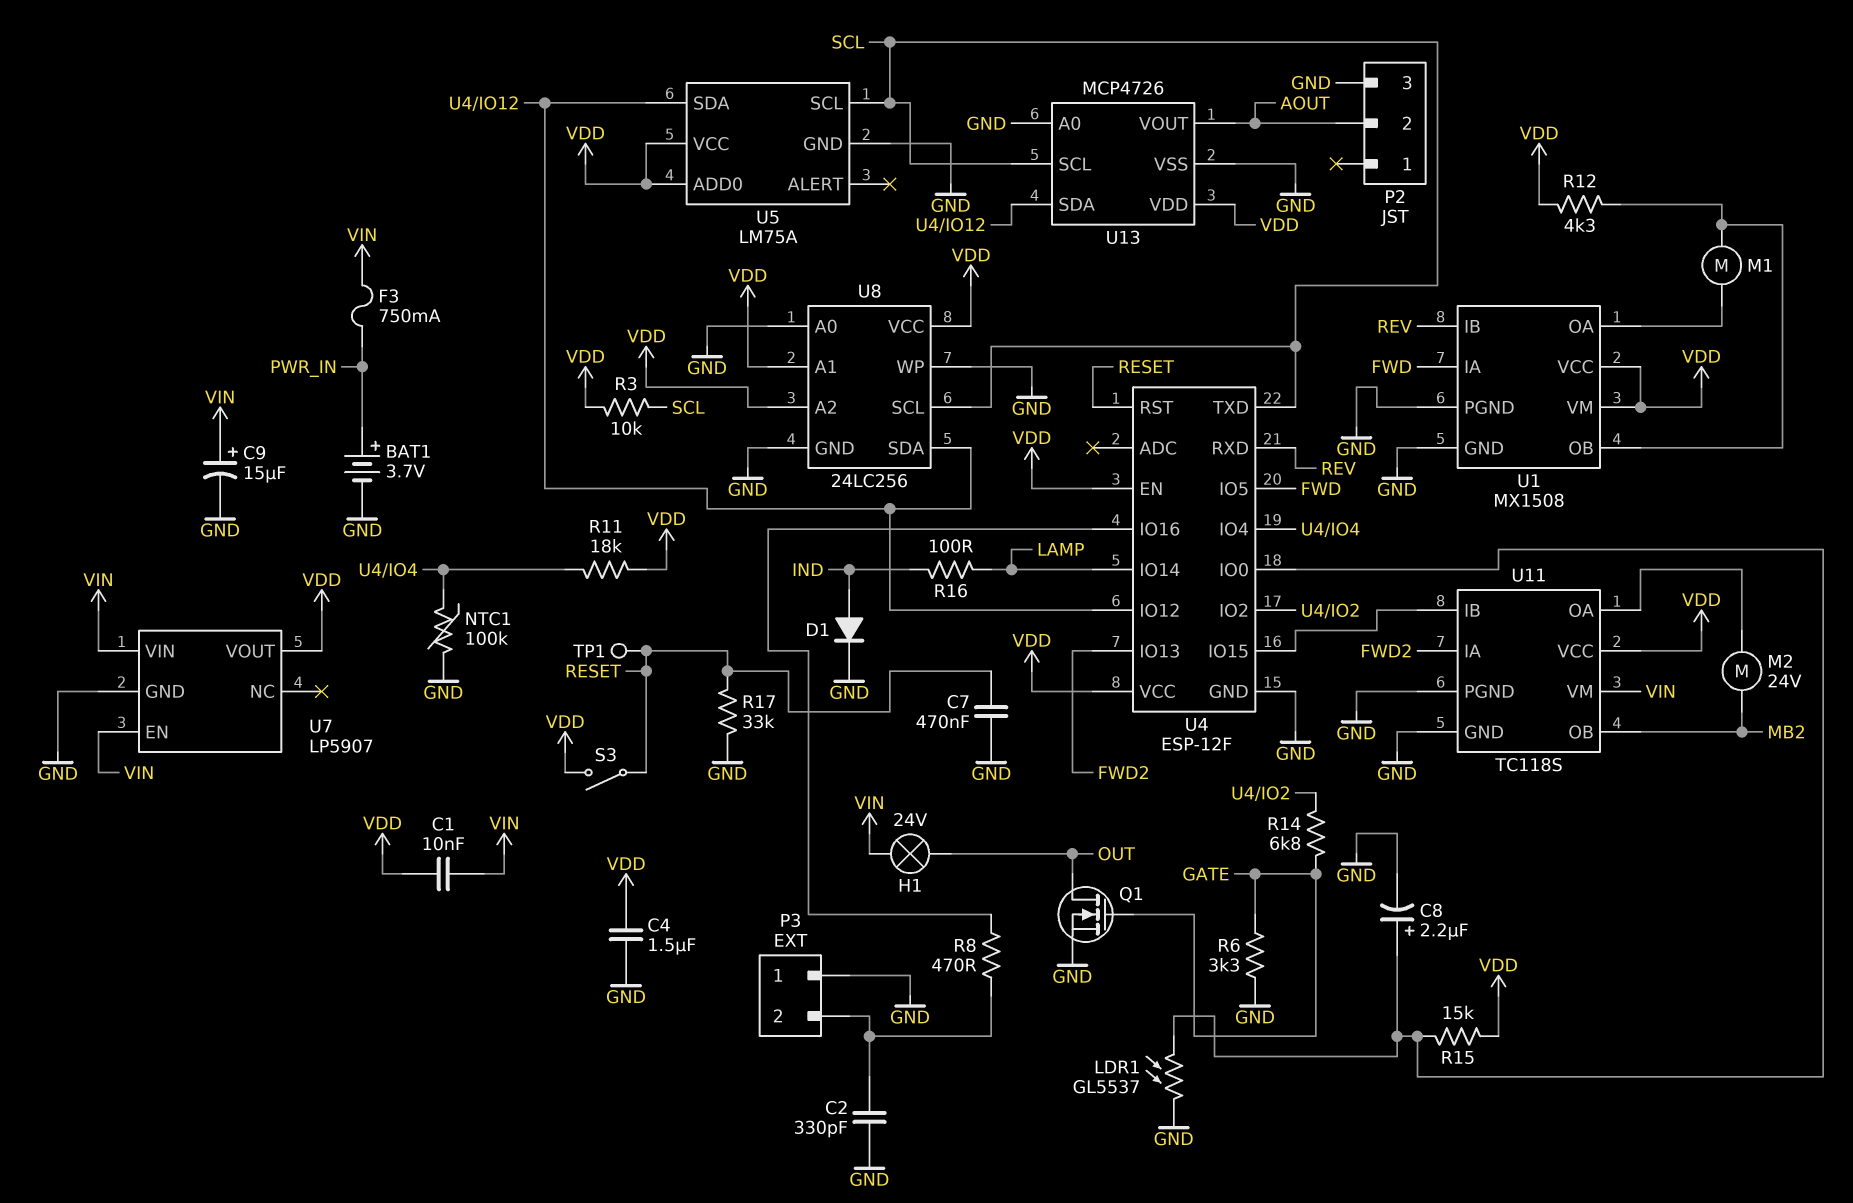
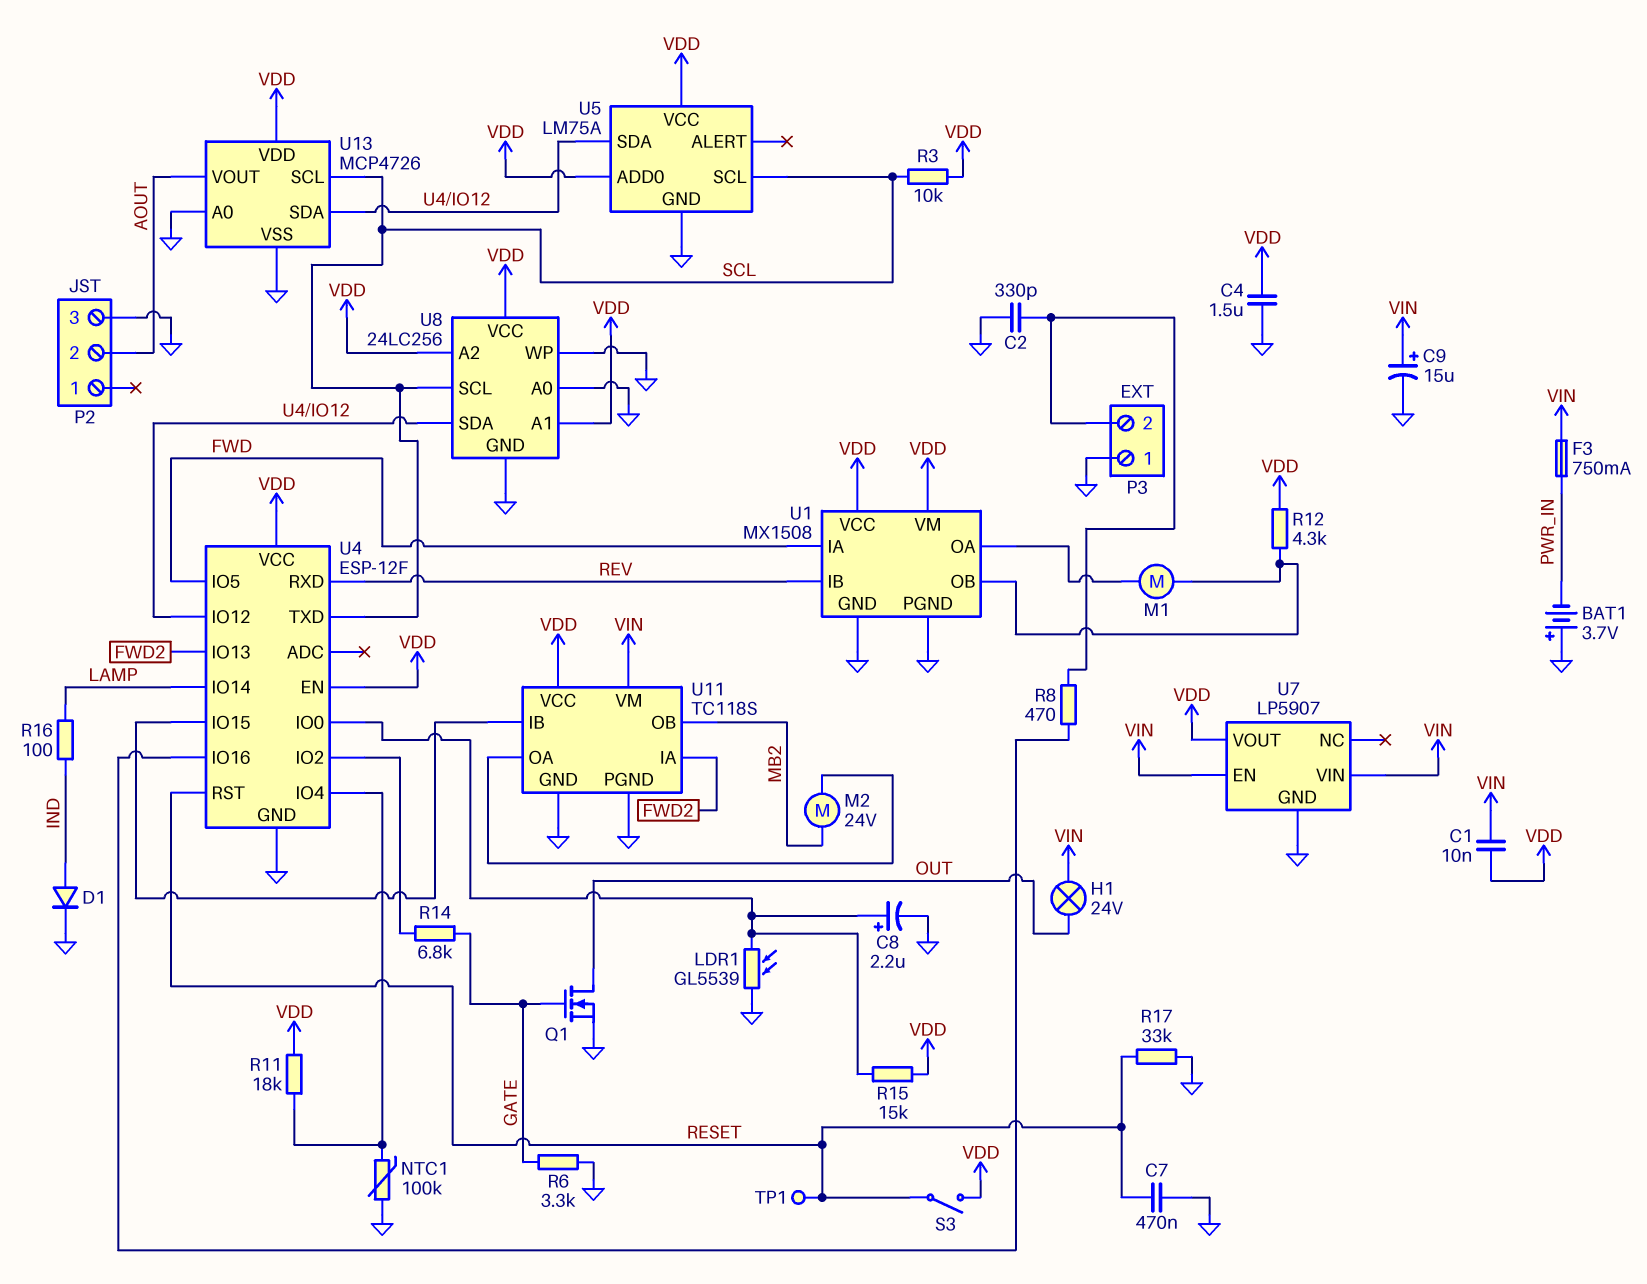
BAT1: 3.7V (plus PWR_IN, minus GND) -> 3.7V (plus GND, minus PWR_IN)
LDR1: GL5537 (GND, U4/IO0) -> GL5539 (GND, U4/IO0)

